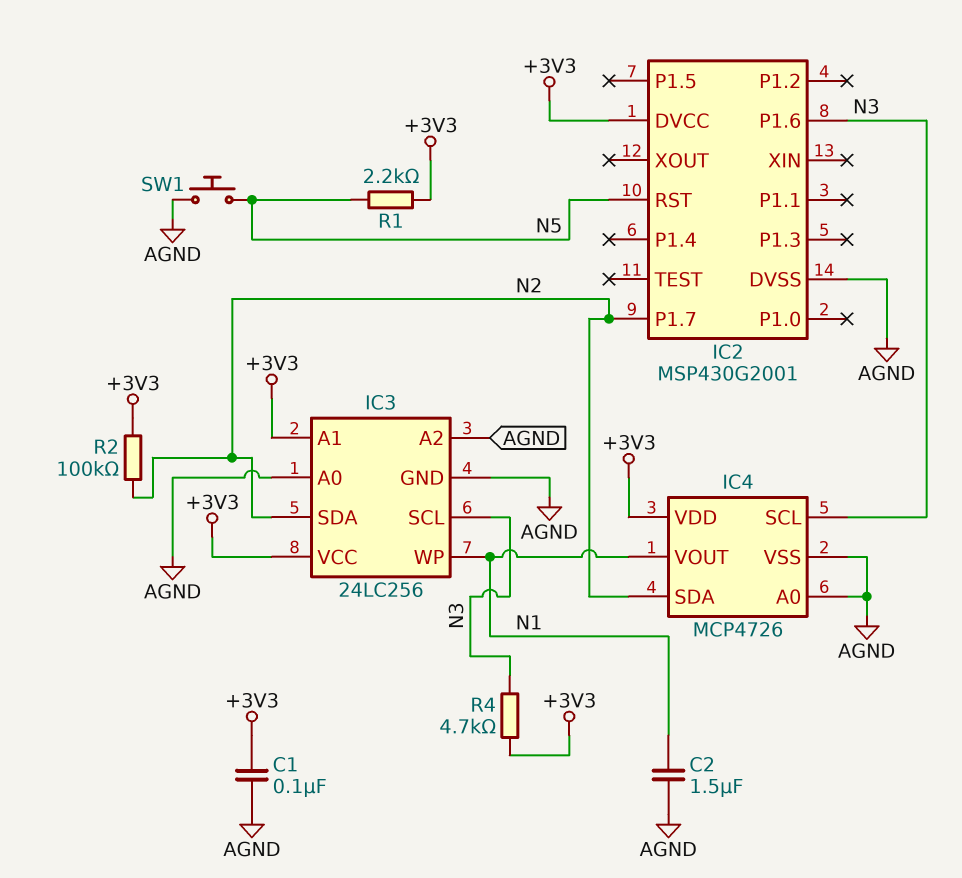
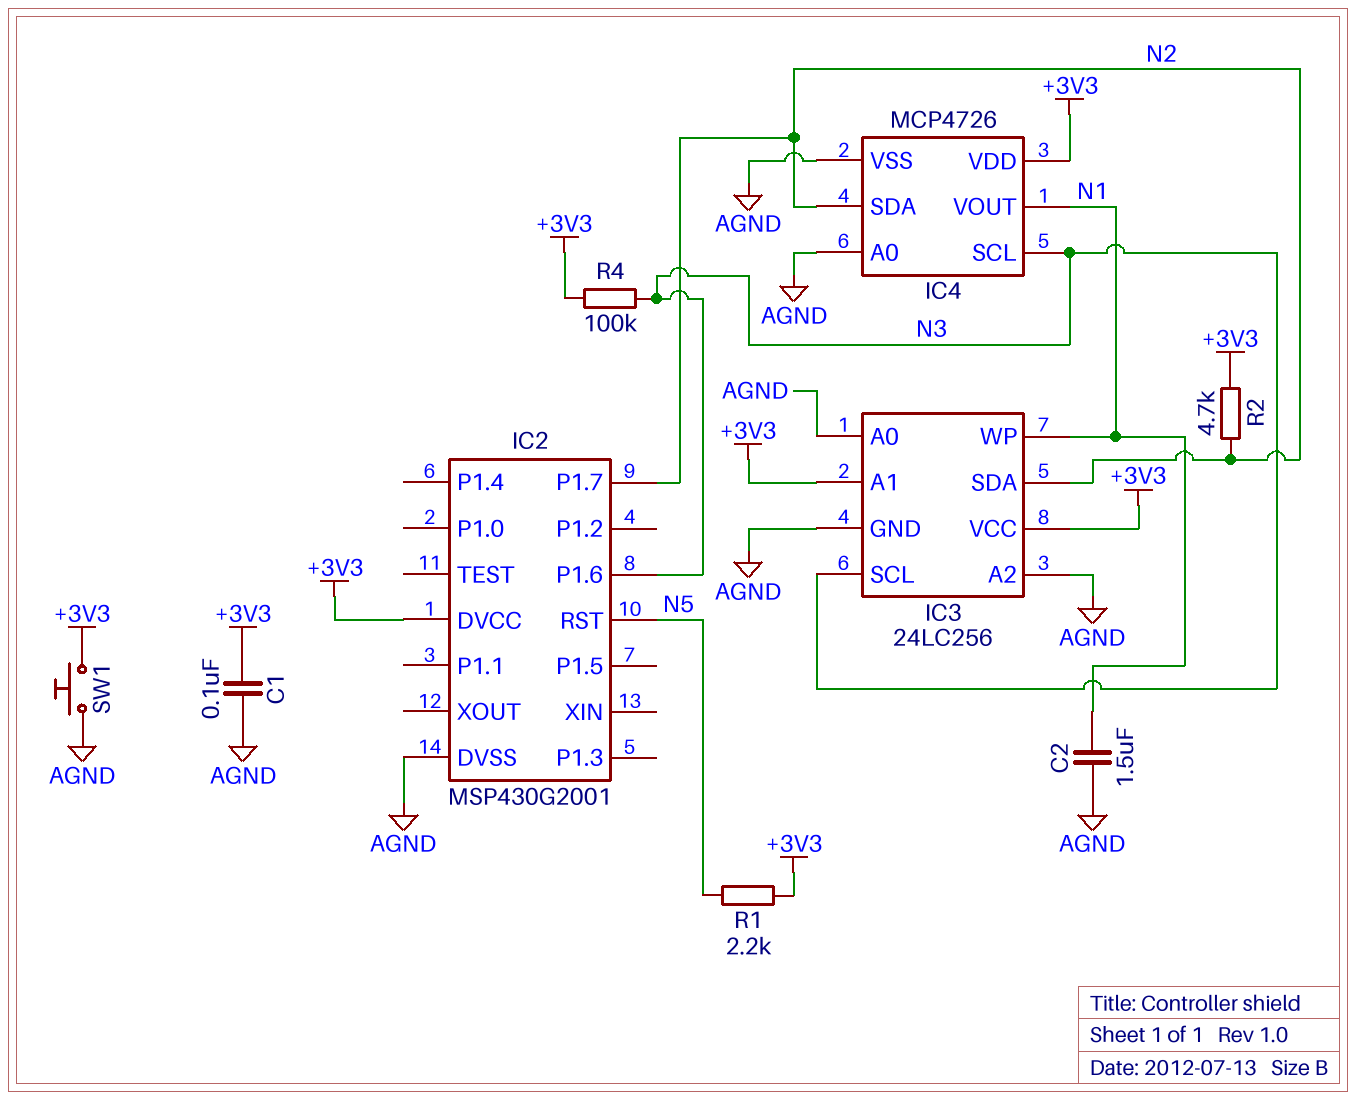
R2: 100k (+3V3, N2) -> 4.7k (+3V3, N2)
R4: 4.7k (+3V3, N3) -> 100k (+3V3, N3)
SW1: button (AGND, N5) -> button (+3V3, AGND)

